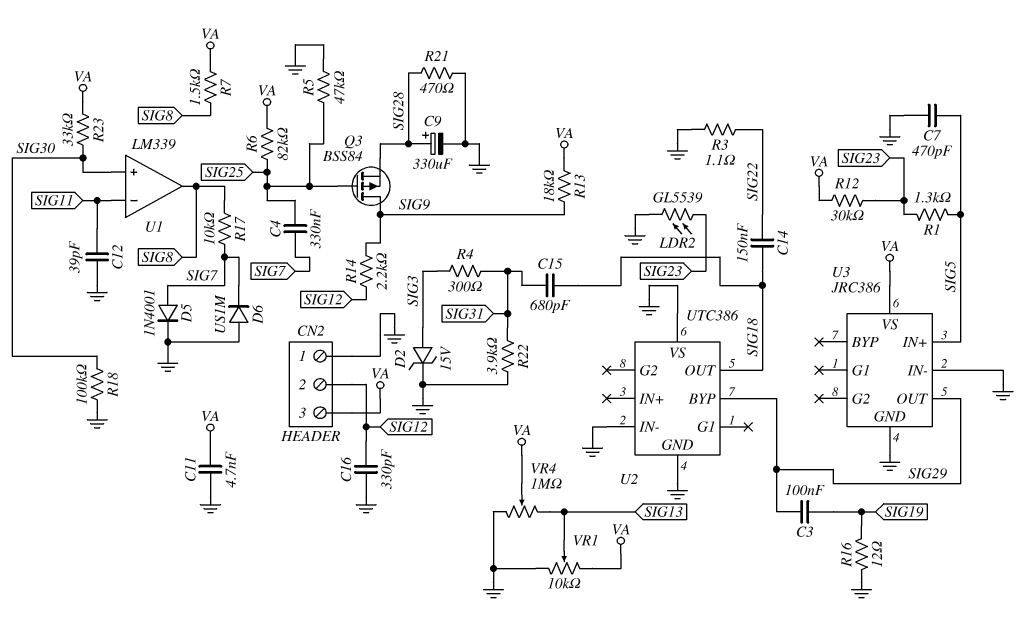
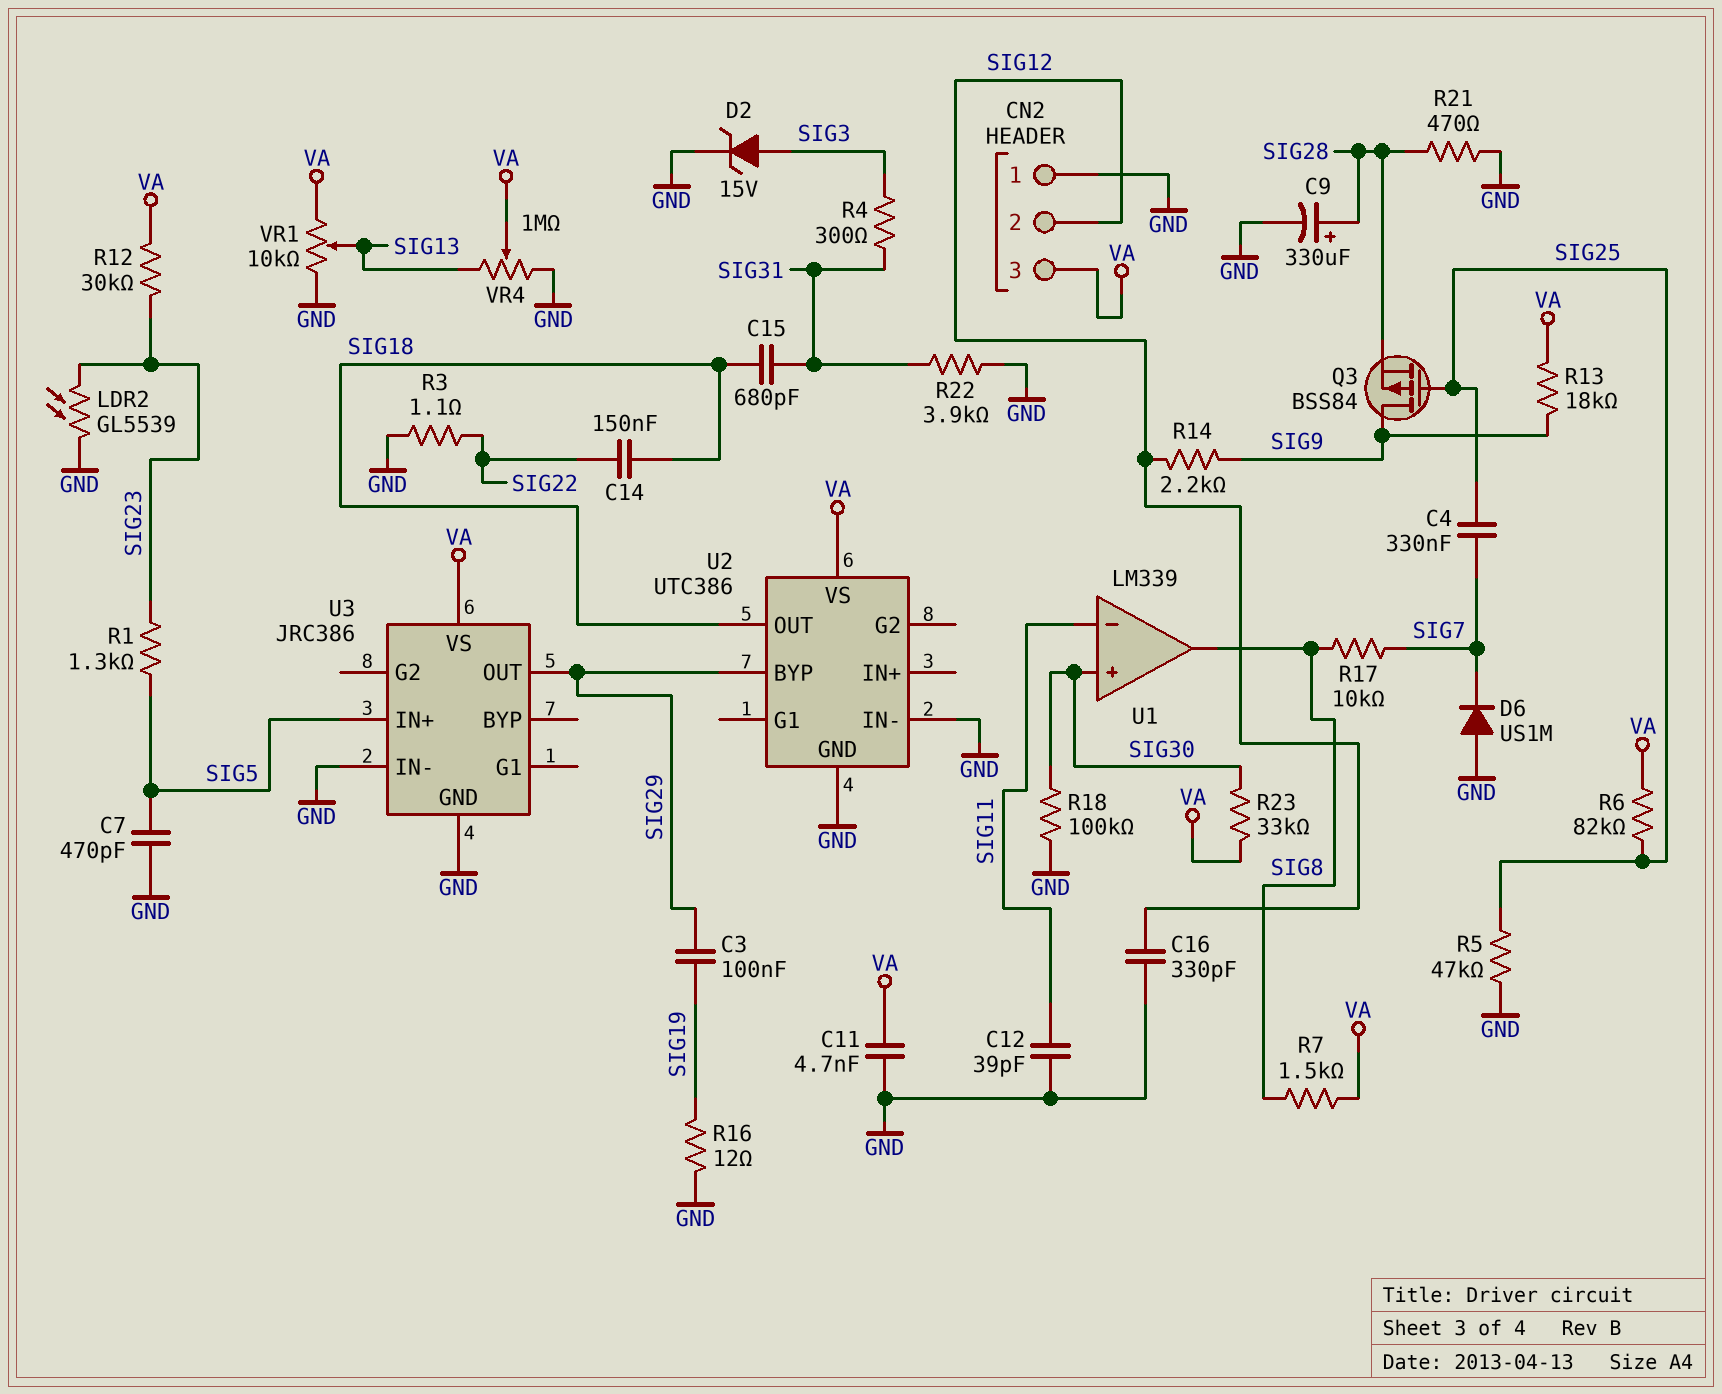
D5: diode 1N4001 (A SIG7, K GND) -> none
U2 pin VS: GND -> VA

